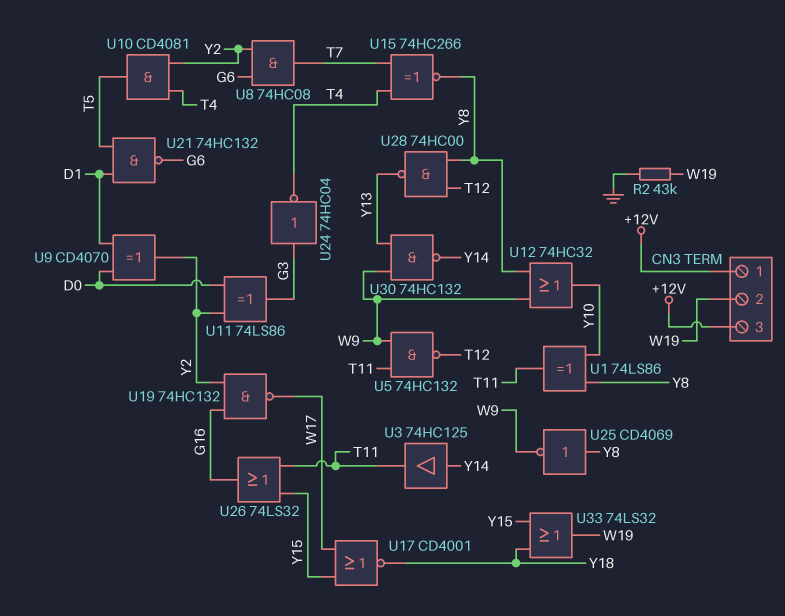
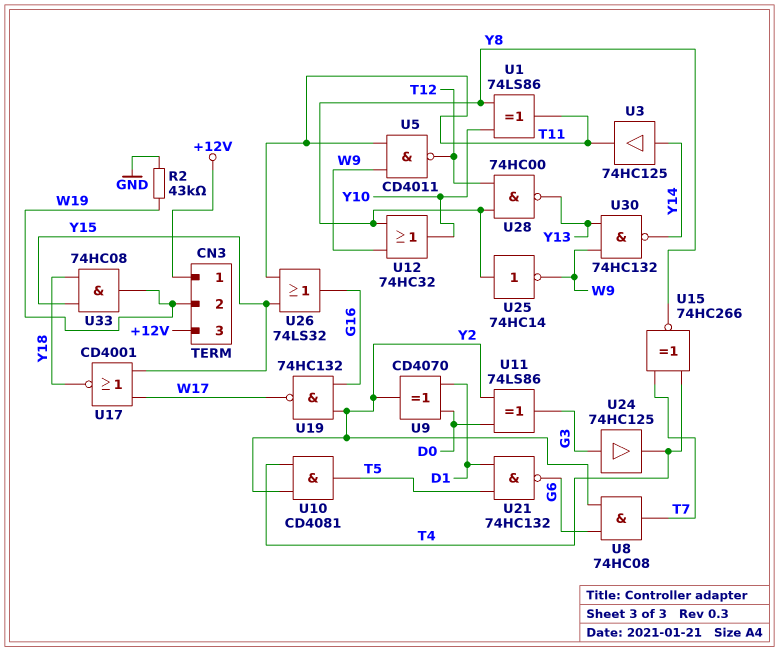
U5: NAND 74HC132 (in T11, in W9, out T12) -> NAND CD4011 (in T11, in W9, out T12)
U24: NOT 74HC04 (in G3, out T4) -> buffer 74HC125 (in G3, out T4)
U25: NOT CD4069 (in Y8, out W9) -> NOT 74HC14 (in Y8, out W9)
U33: OR 74LS32 (in Y15, in Y18, out W19) -> AND 74HC08 (in Y15, in Y18, out W19)

